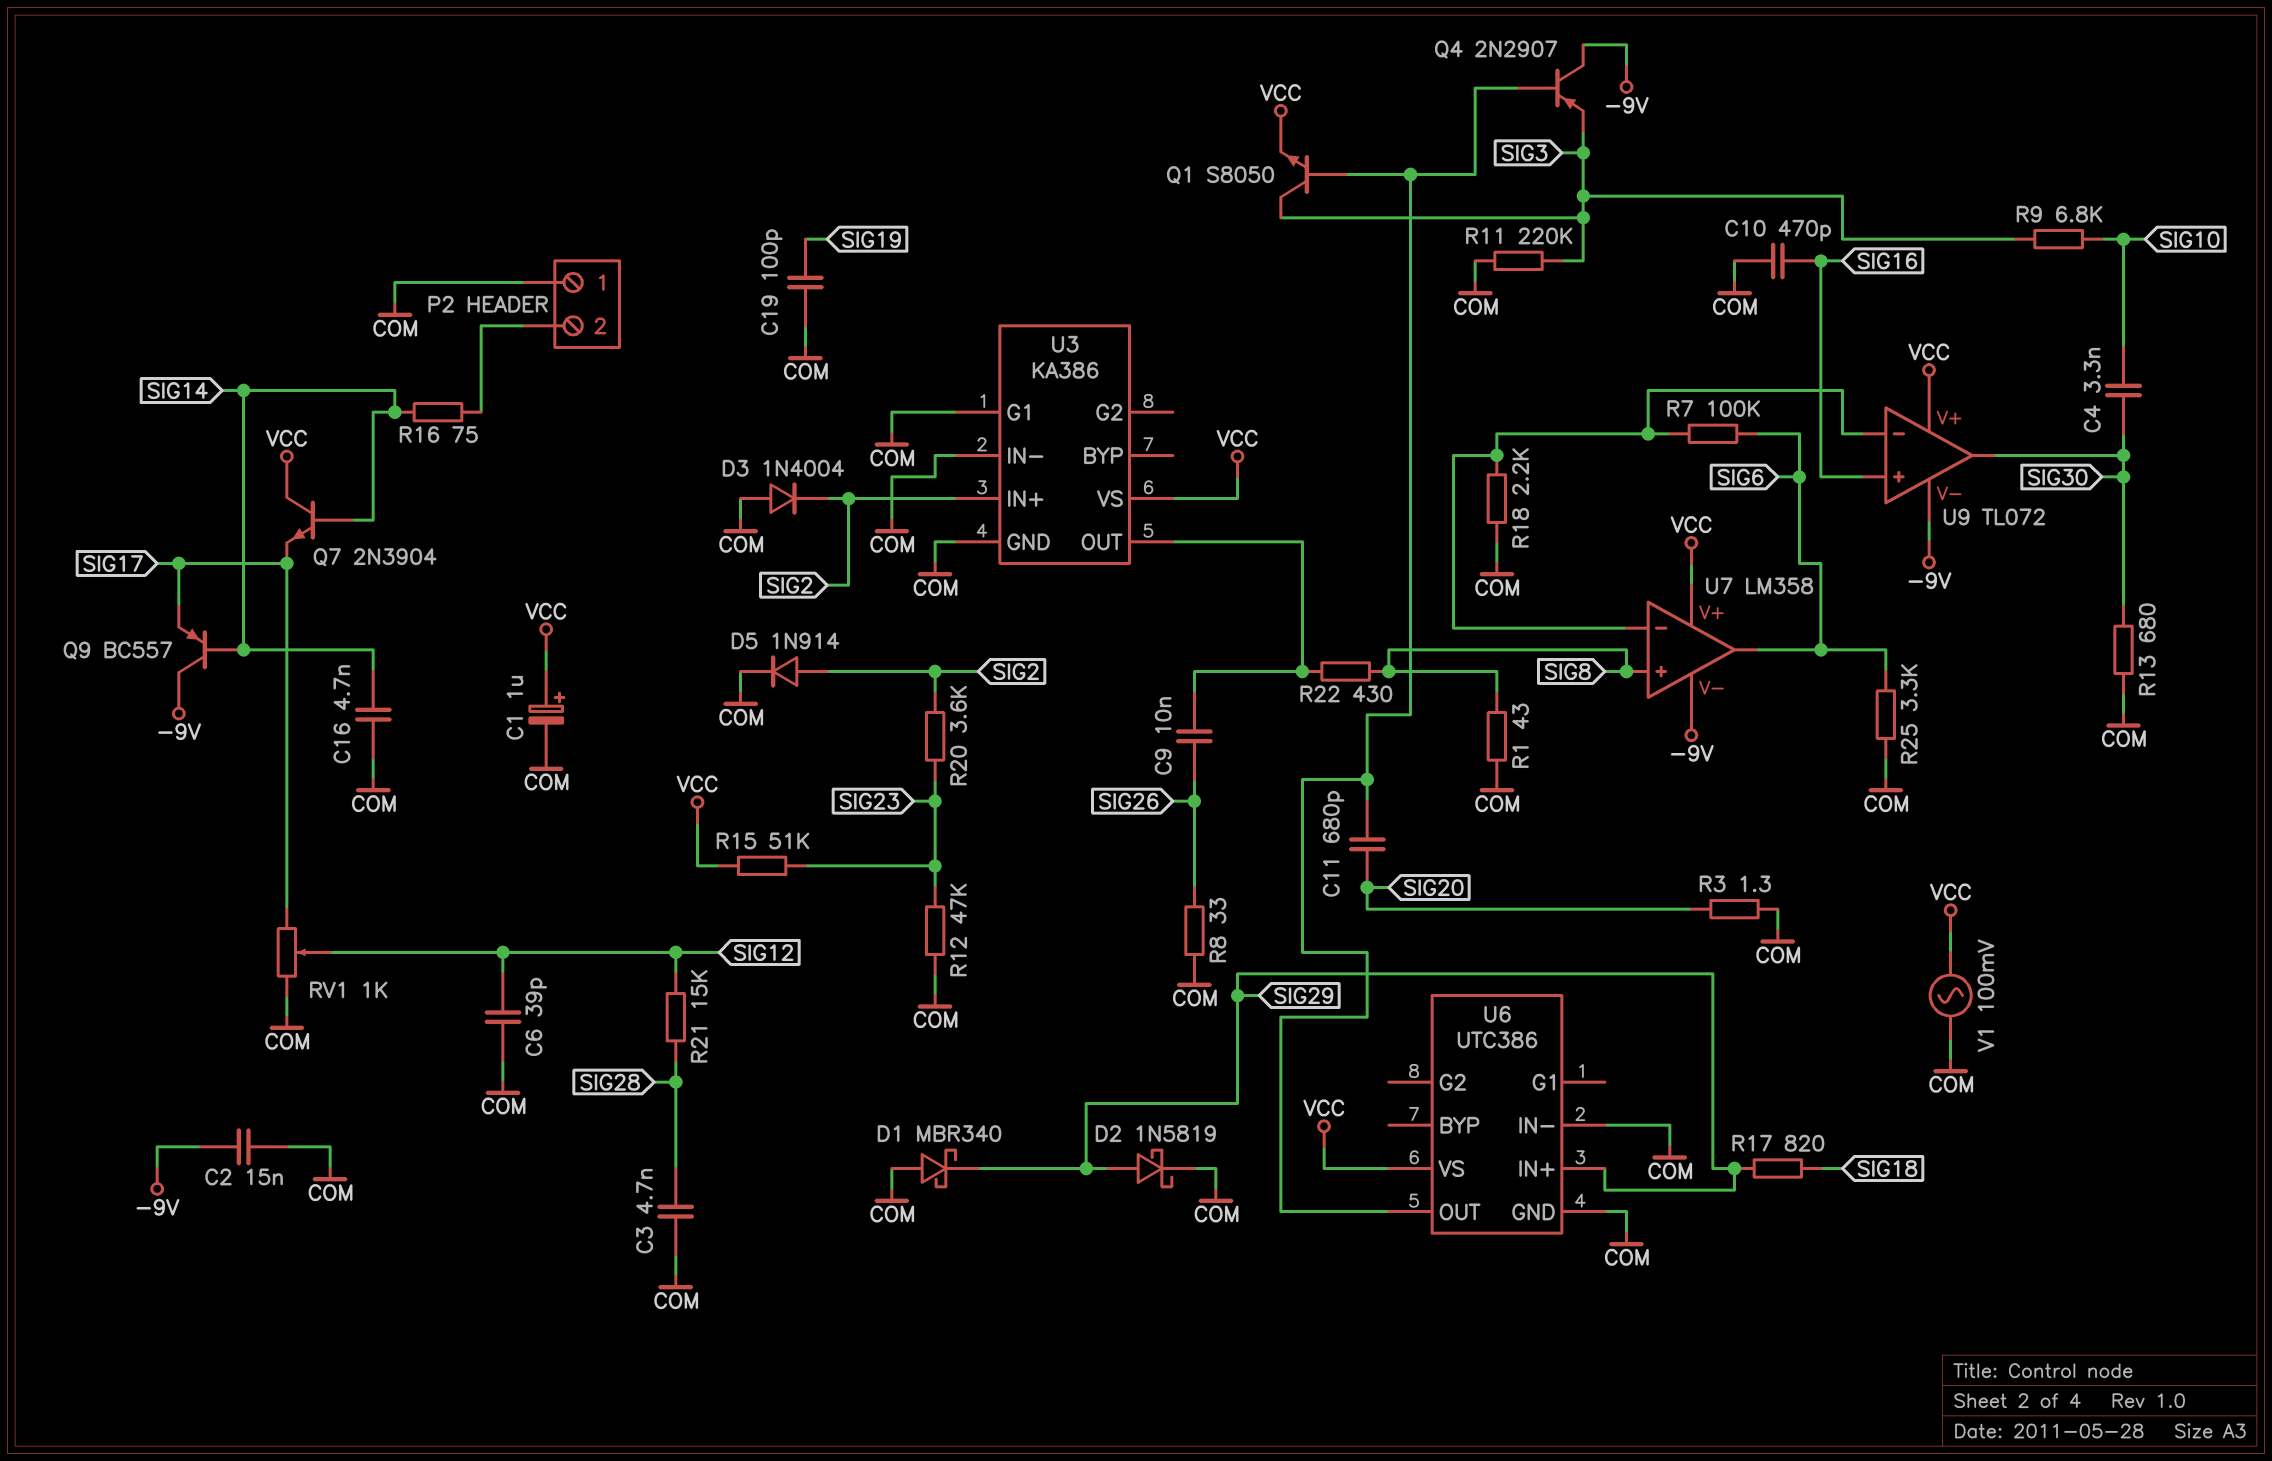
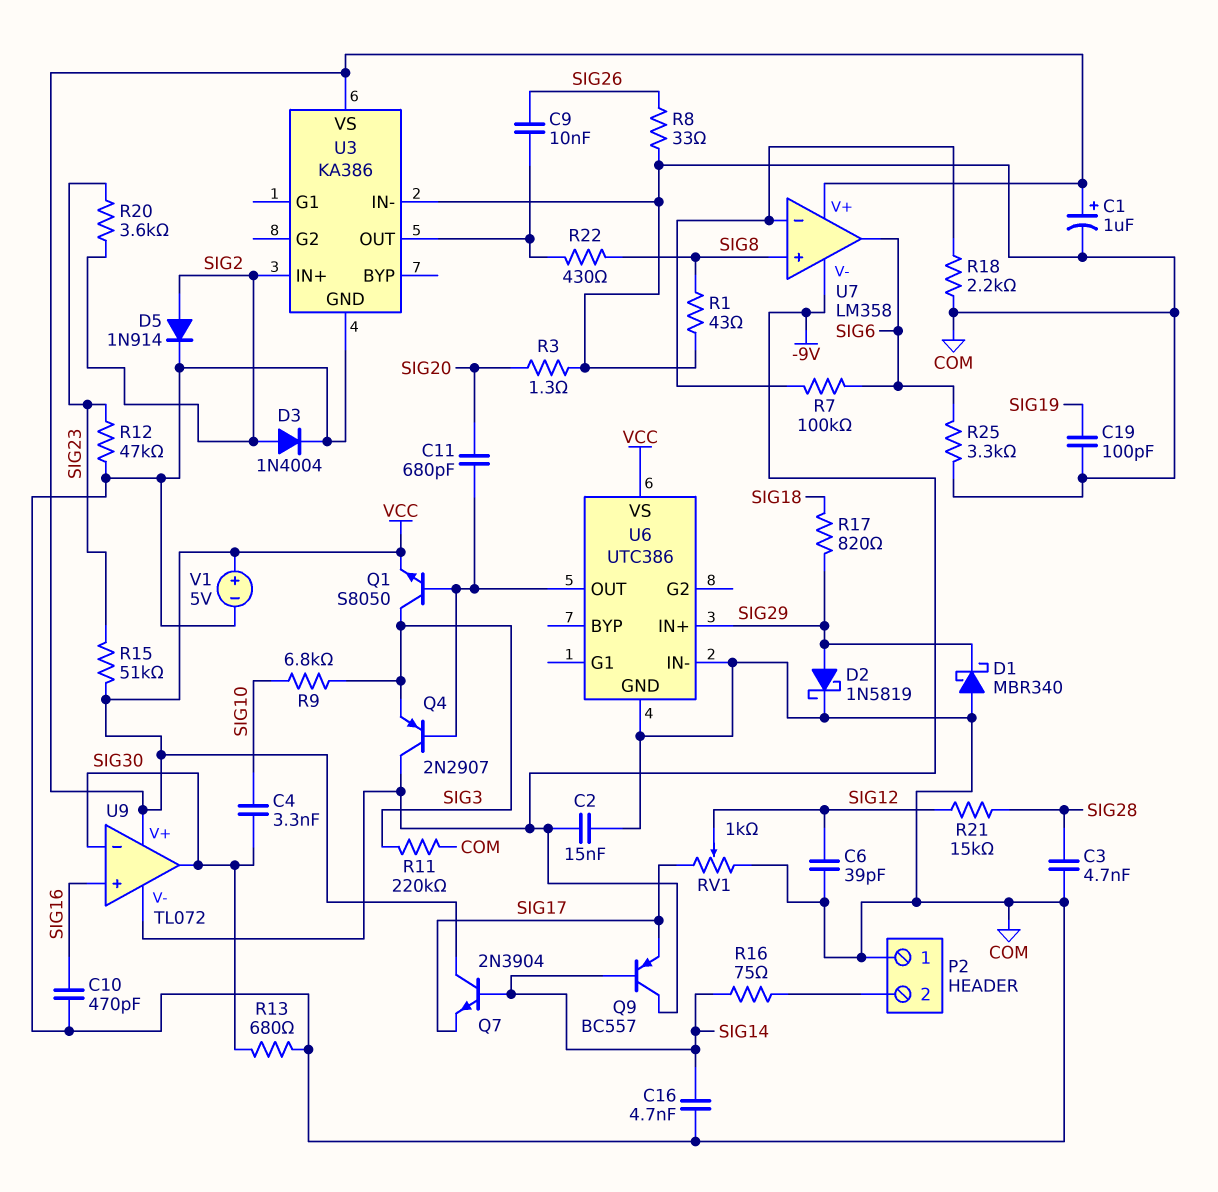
D3: diode 1N4004 (A COM, K SIG2) -> diode 1N4004 (A SIG2, K COM)
U3 pin G1: COM -> none
U9 pin in-: U7/in- -> SIG30
V1: AC 100mV (COM, VCC) -> 5V (plus VCC, minus COM)

